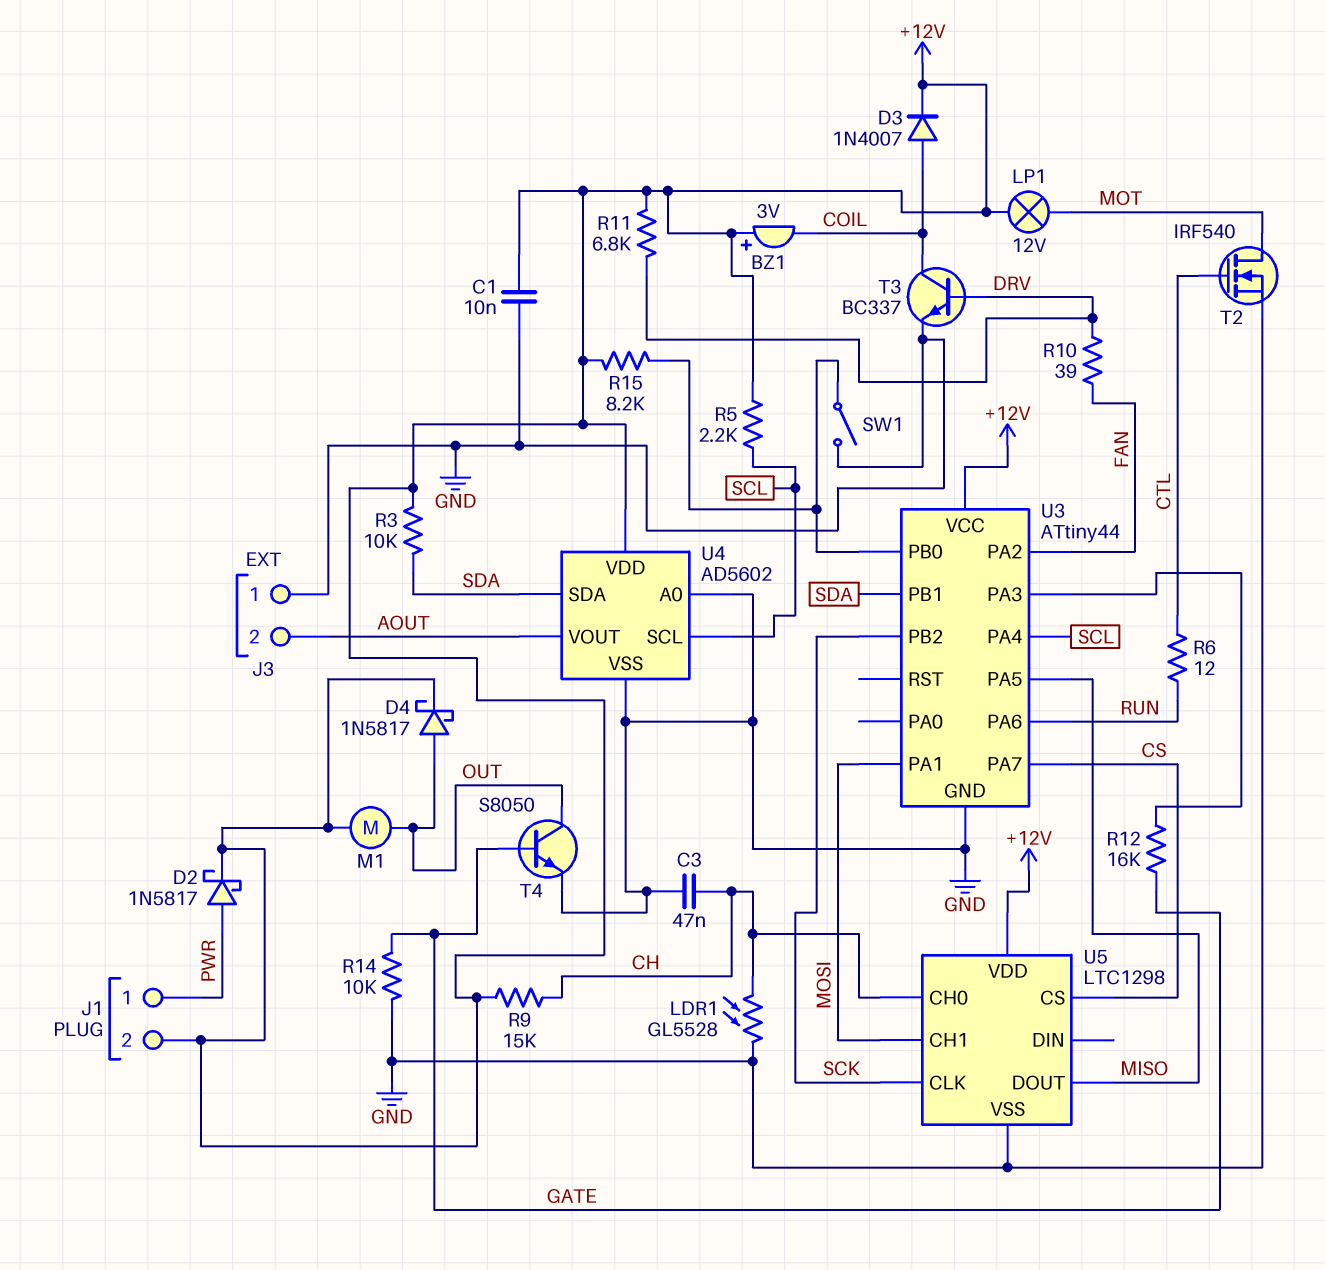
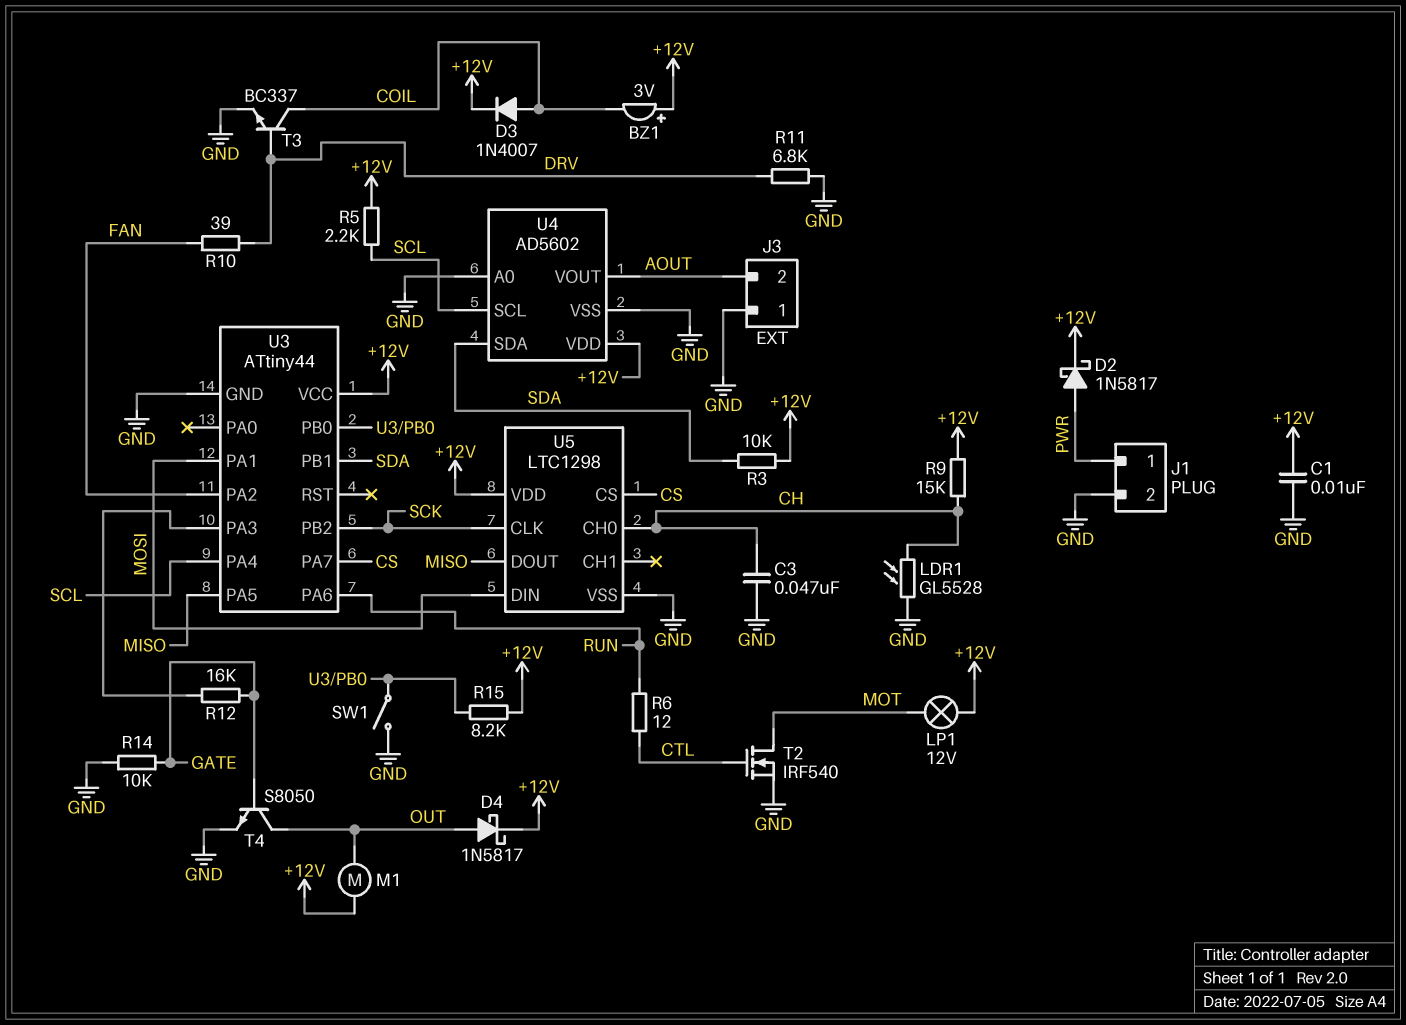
J1 pin 2: +12V -> GND
R11: 6.8k (+12V, DRV) -> 6.8k (DRV, GND)
U5 pin CH1: MOSI -> none
U5 pin DIN: none -> MOSI

